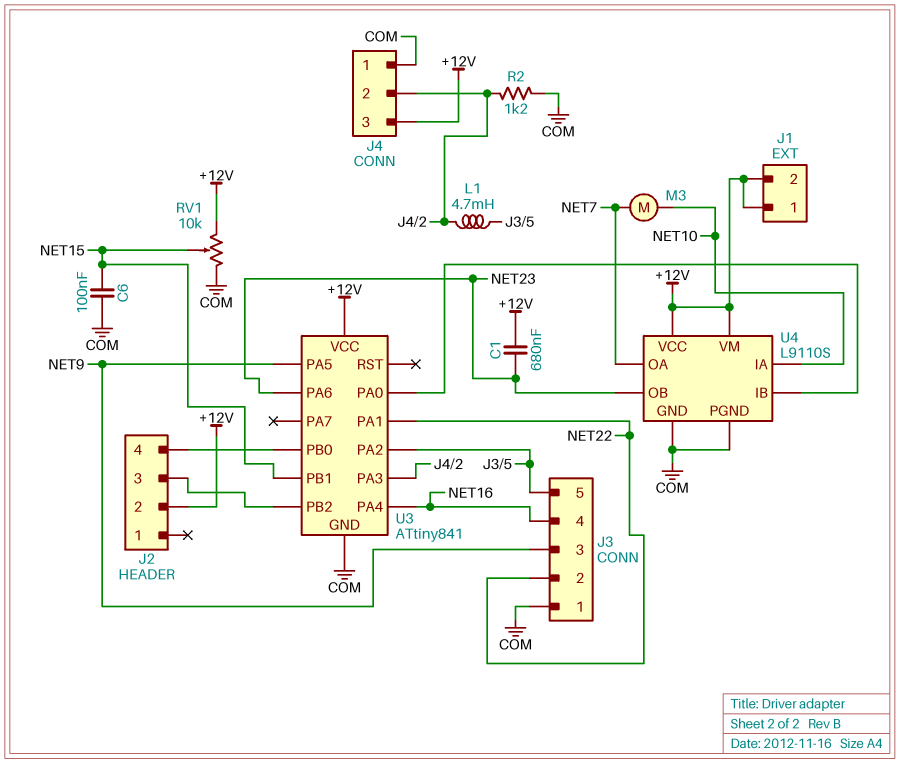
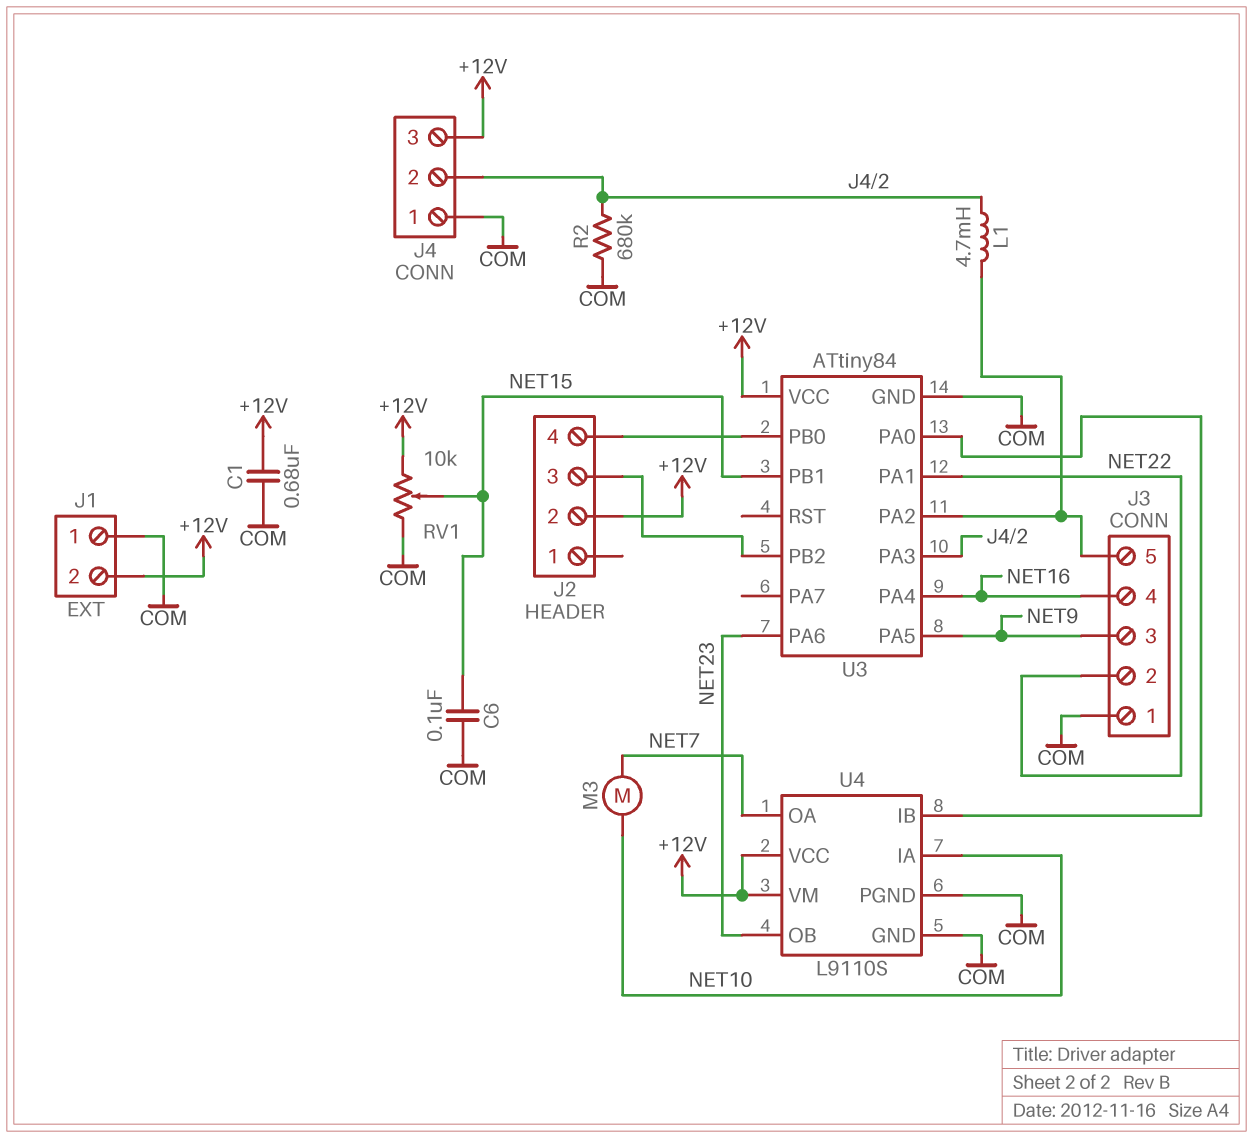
C1: 680nF (+12V, NET23) -> 680nF (+12V, COM)
J1 pin 1: +12V -> COM
R2: 1.2k (COM, J4/2) -> 680k (COM, J4/2)
U3: ATtiny841 -> ATtiny84

